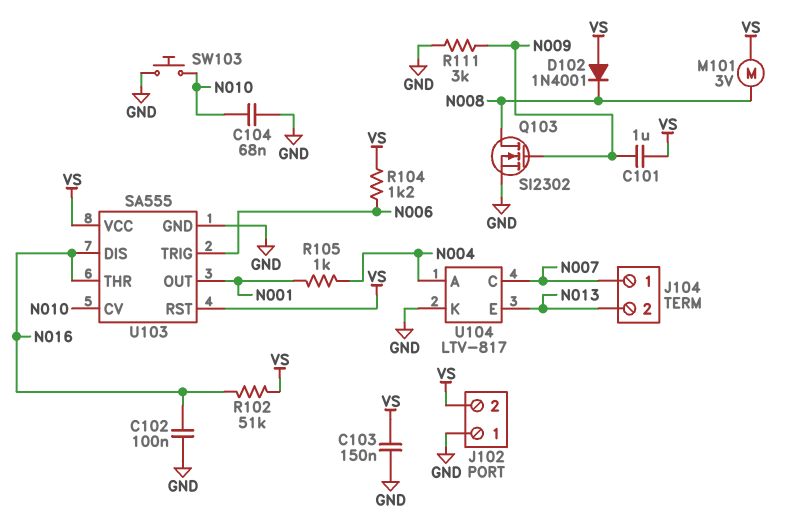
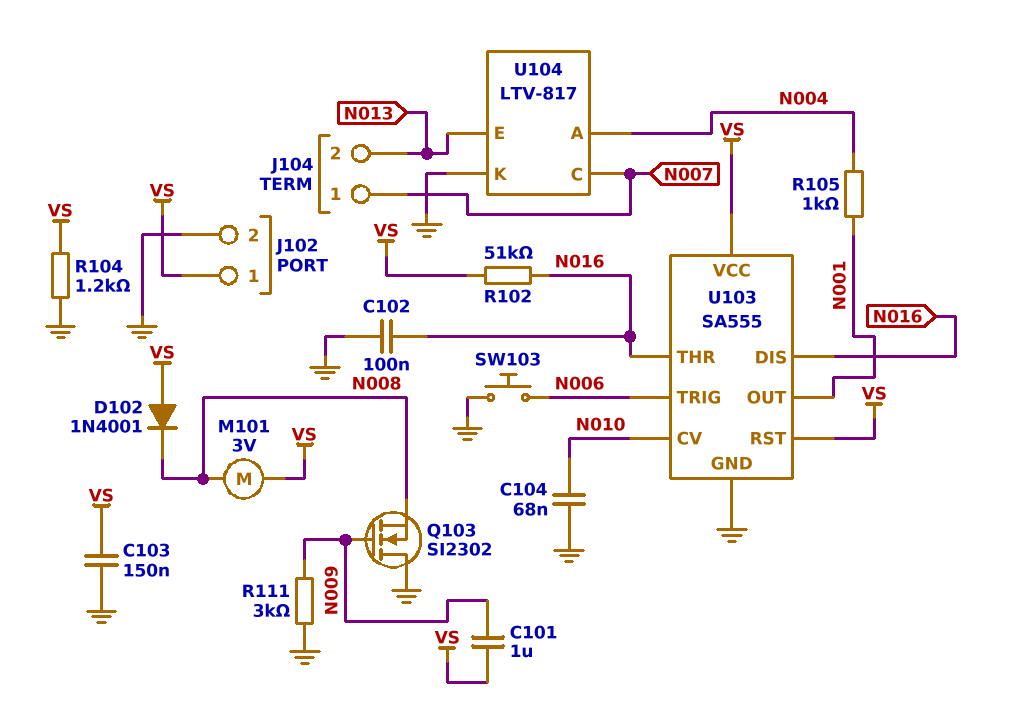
J102 pin 1: GND -> VS
J102 pin 2: VS -> GND
Q103: NMOS SI2302 (G N009, D N008, S GND) -> NMOS SI2302 (G N009, D GND, S N008)
R104: 1.2k (N006, VS) -> 1.2k (GND, VS)
SW103: button (GND, N010) -> button (GND, N006)

